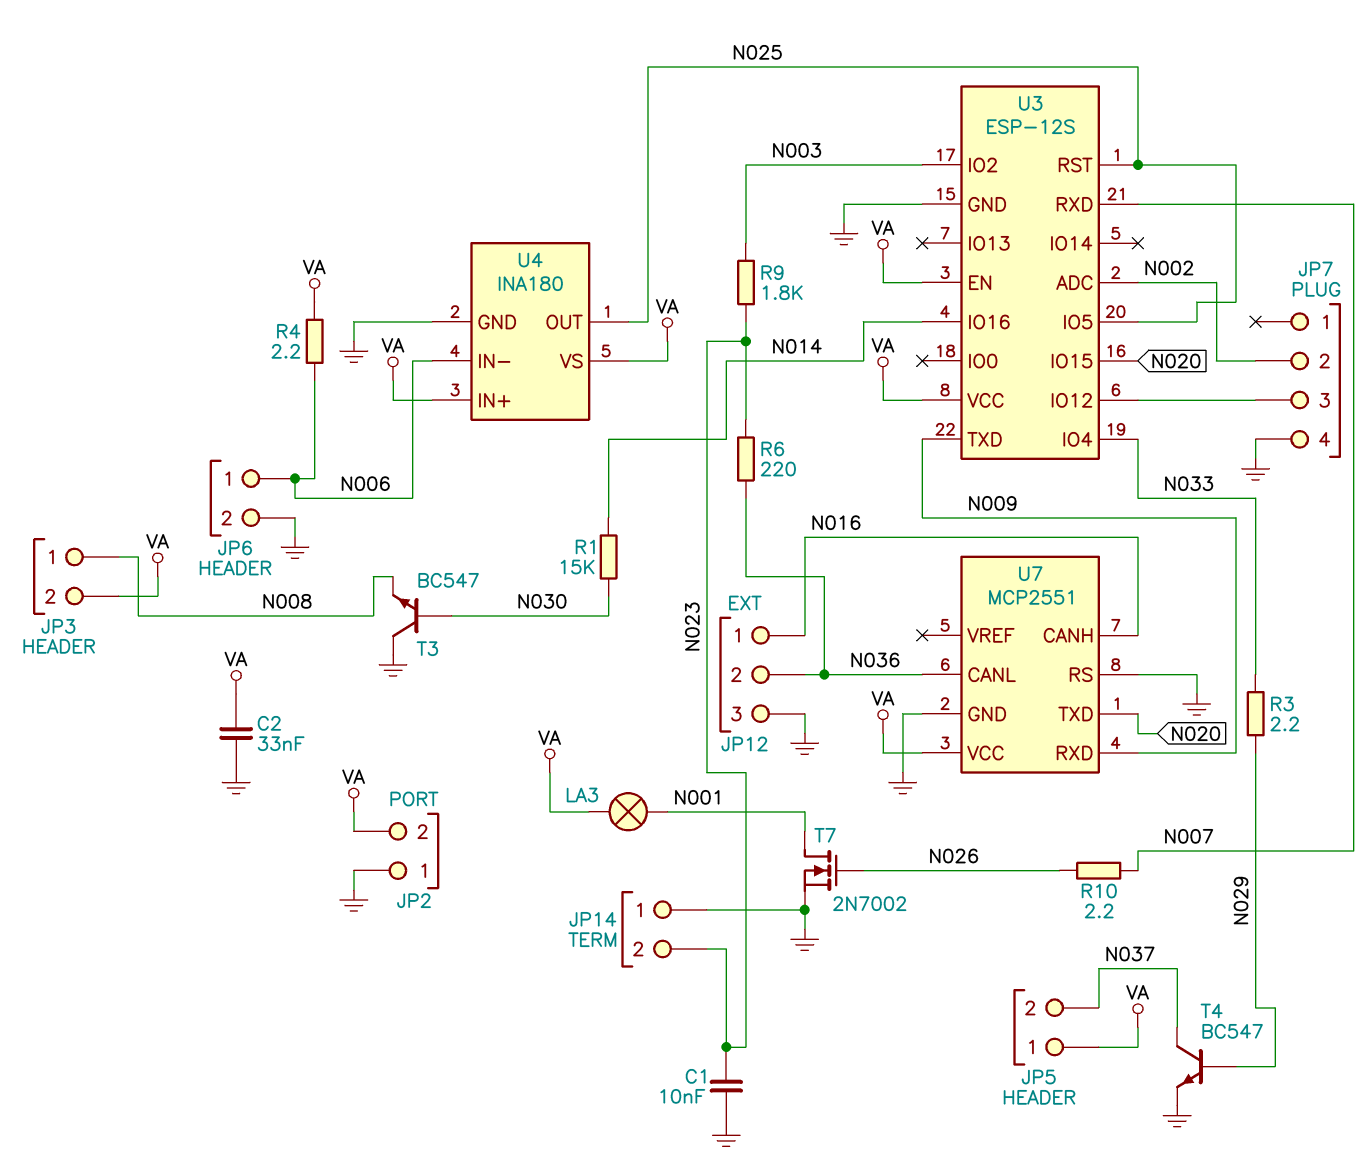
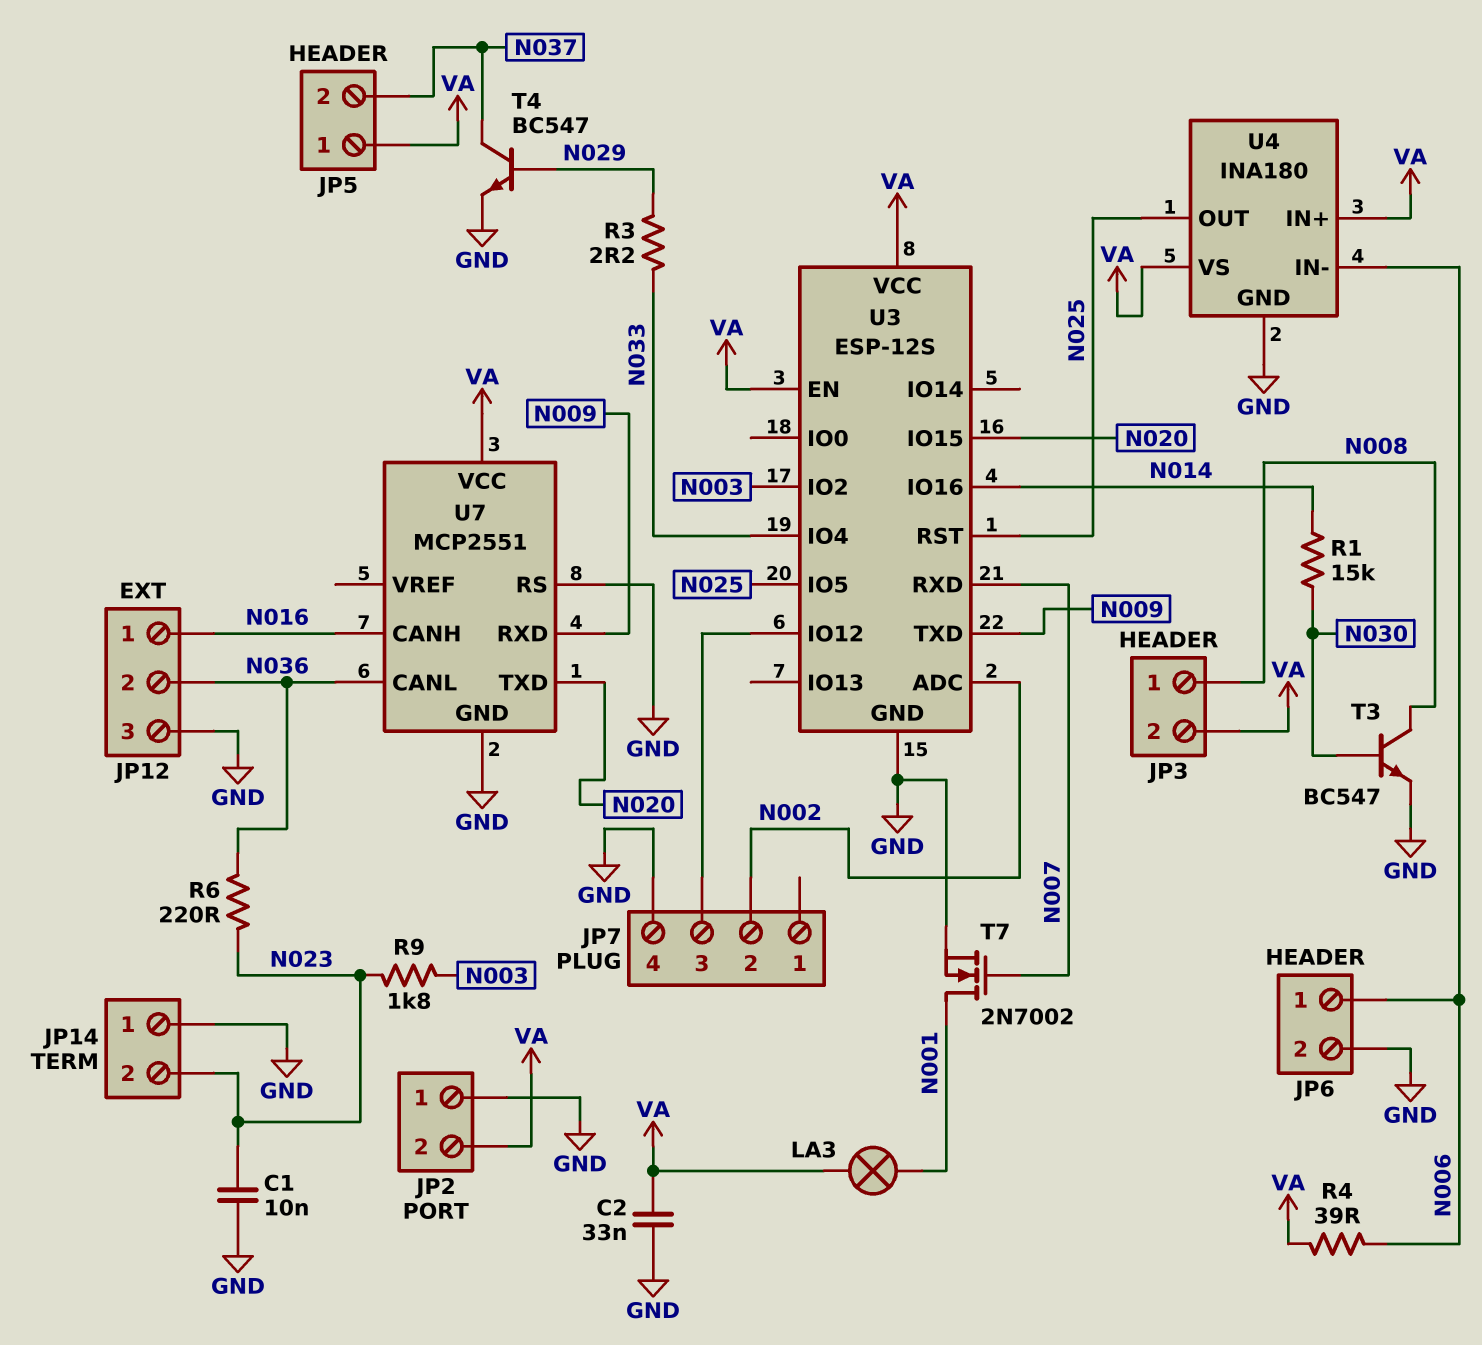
R4: 2.2 (N006, VA) -> 39 (N006, VA)
R10: 2.2 (N007, N026) -> none
T3: NPN BC547 (B N030, C GND, E N008) -> NPN BC547 (B N030, C N008, E GND)
T7: NMOS 2N7002 (G N026, D N001, S GND) -> NMOS 2N7002 (G N007, D N001, S GND)

